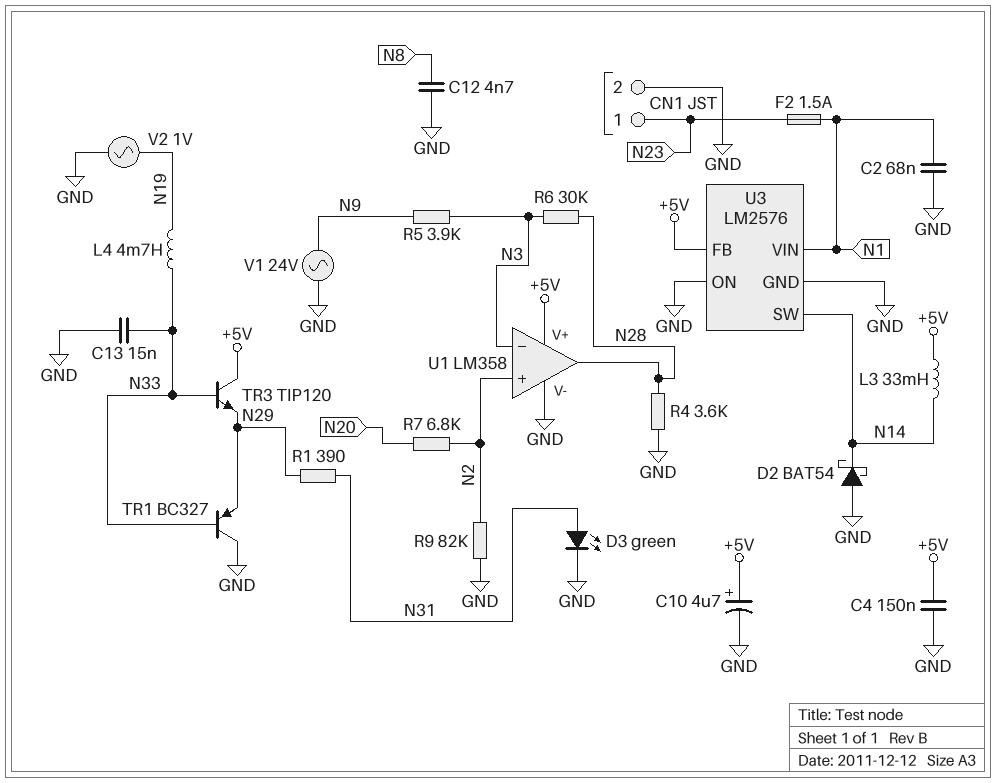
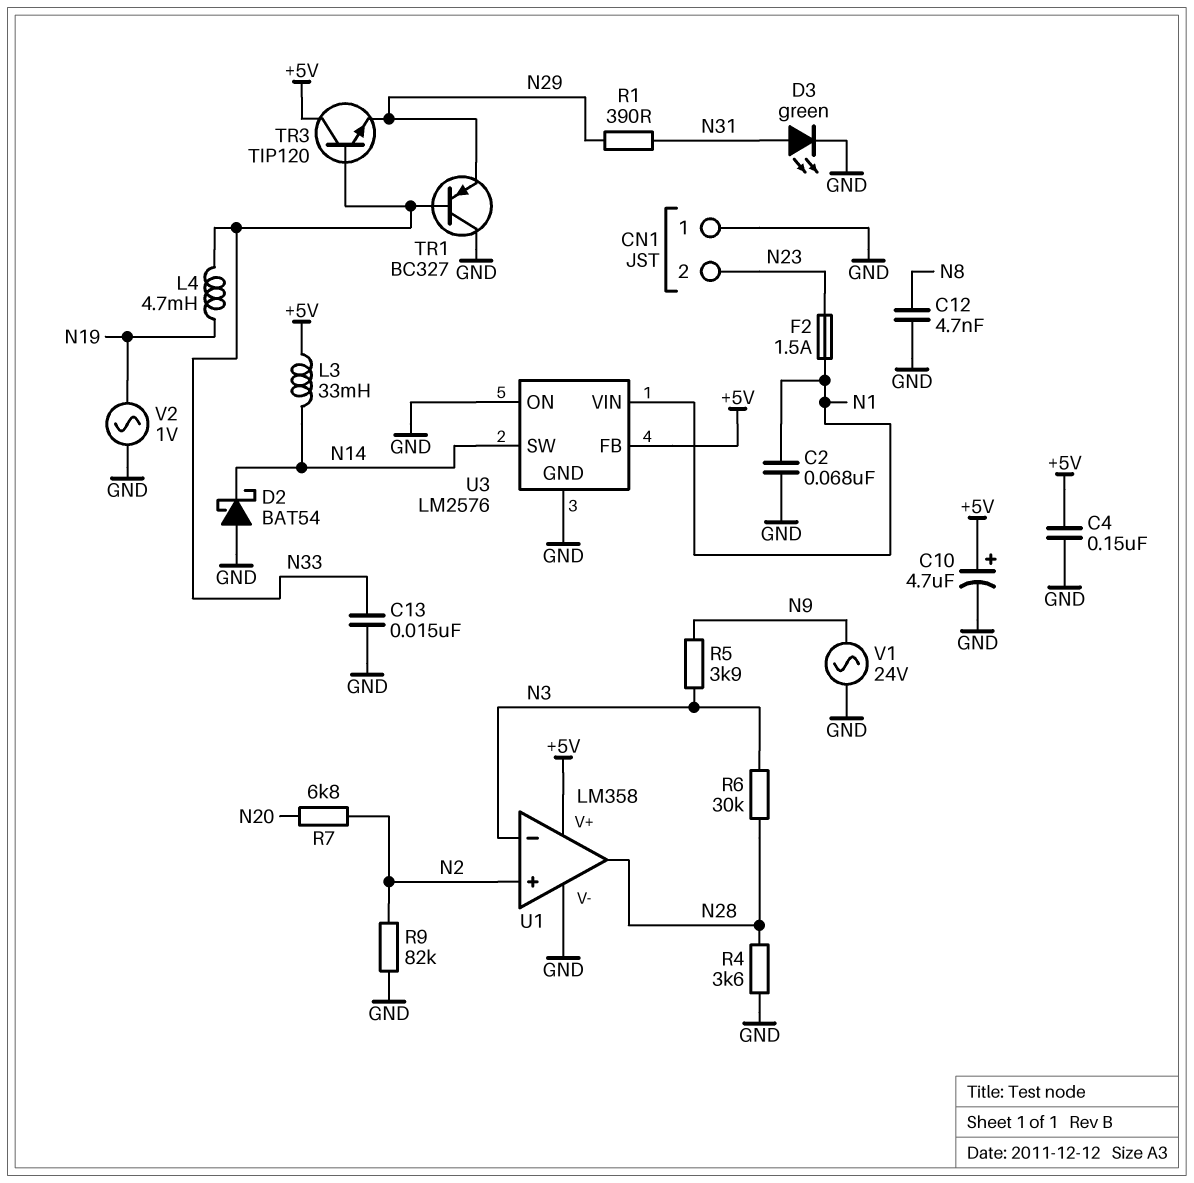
CN1 pin 1: N23 -> GND
CN1 pin 2: GND -> N23

